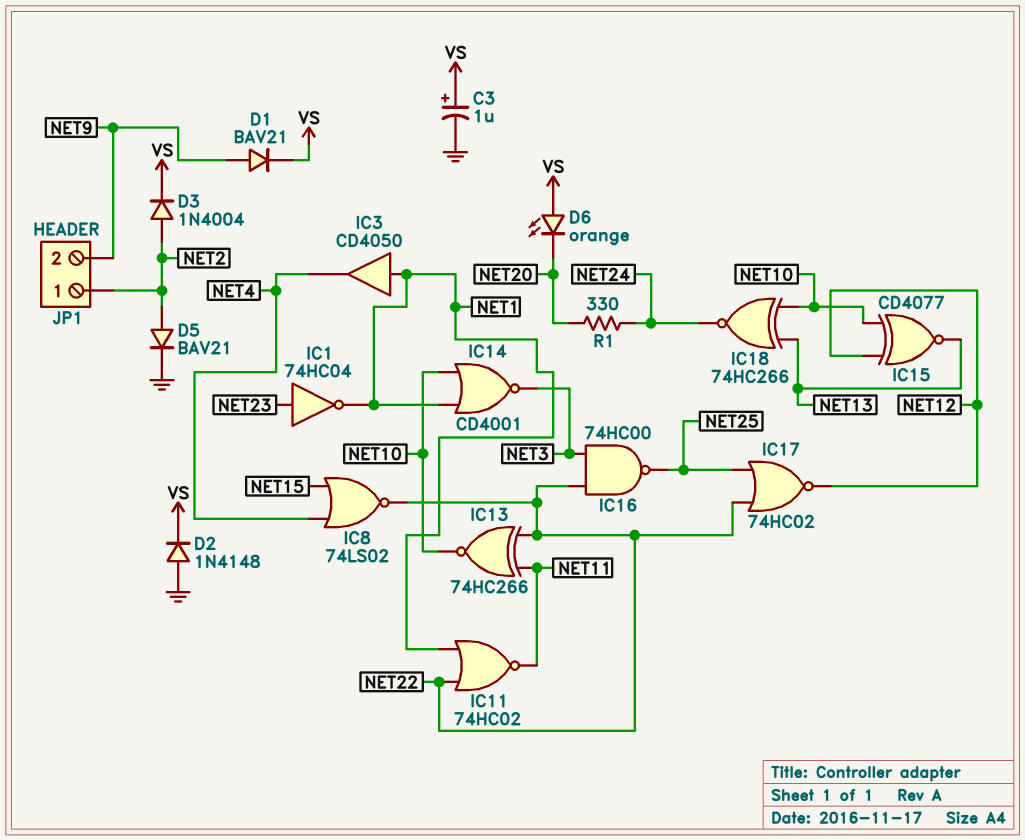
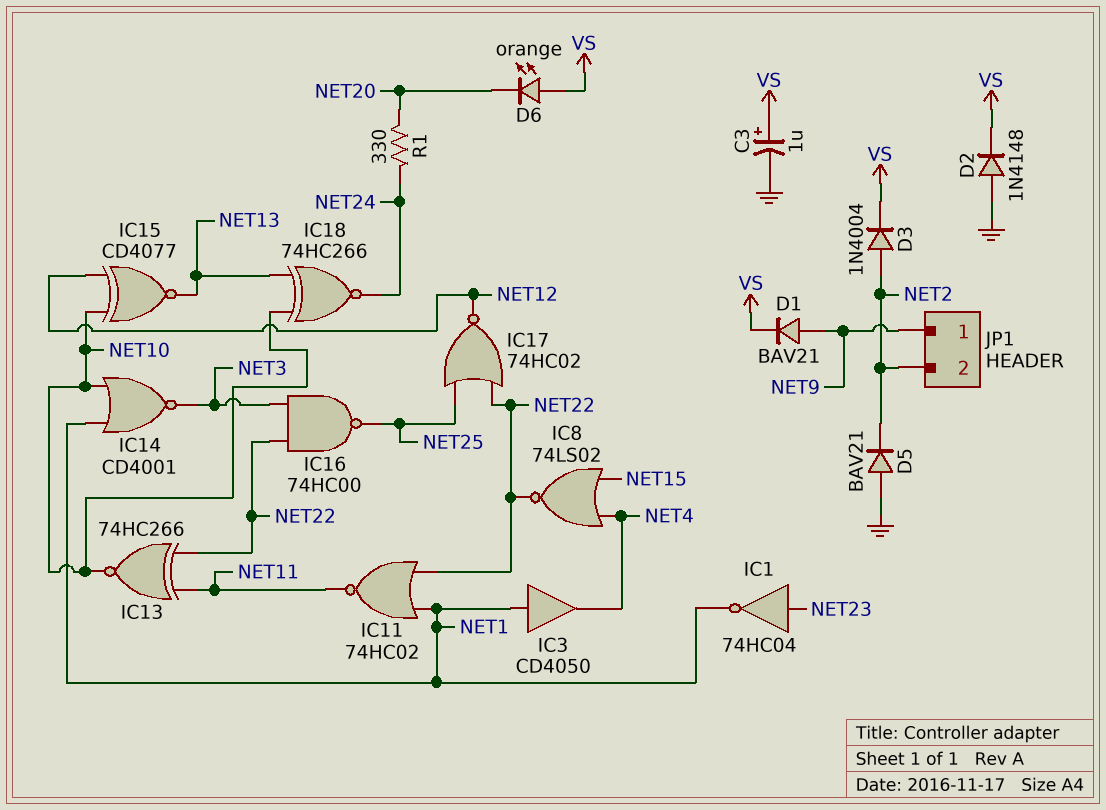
D5: diode BAV21 (A NET2, K GND) -> diode BAV21 (A GND, K NET2)
JP1 pin 1: NET2 -> NET9
JP1 pin 2: NET9 -> NET2

